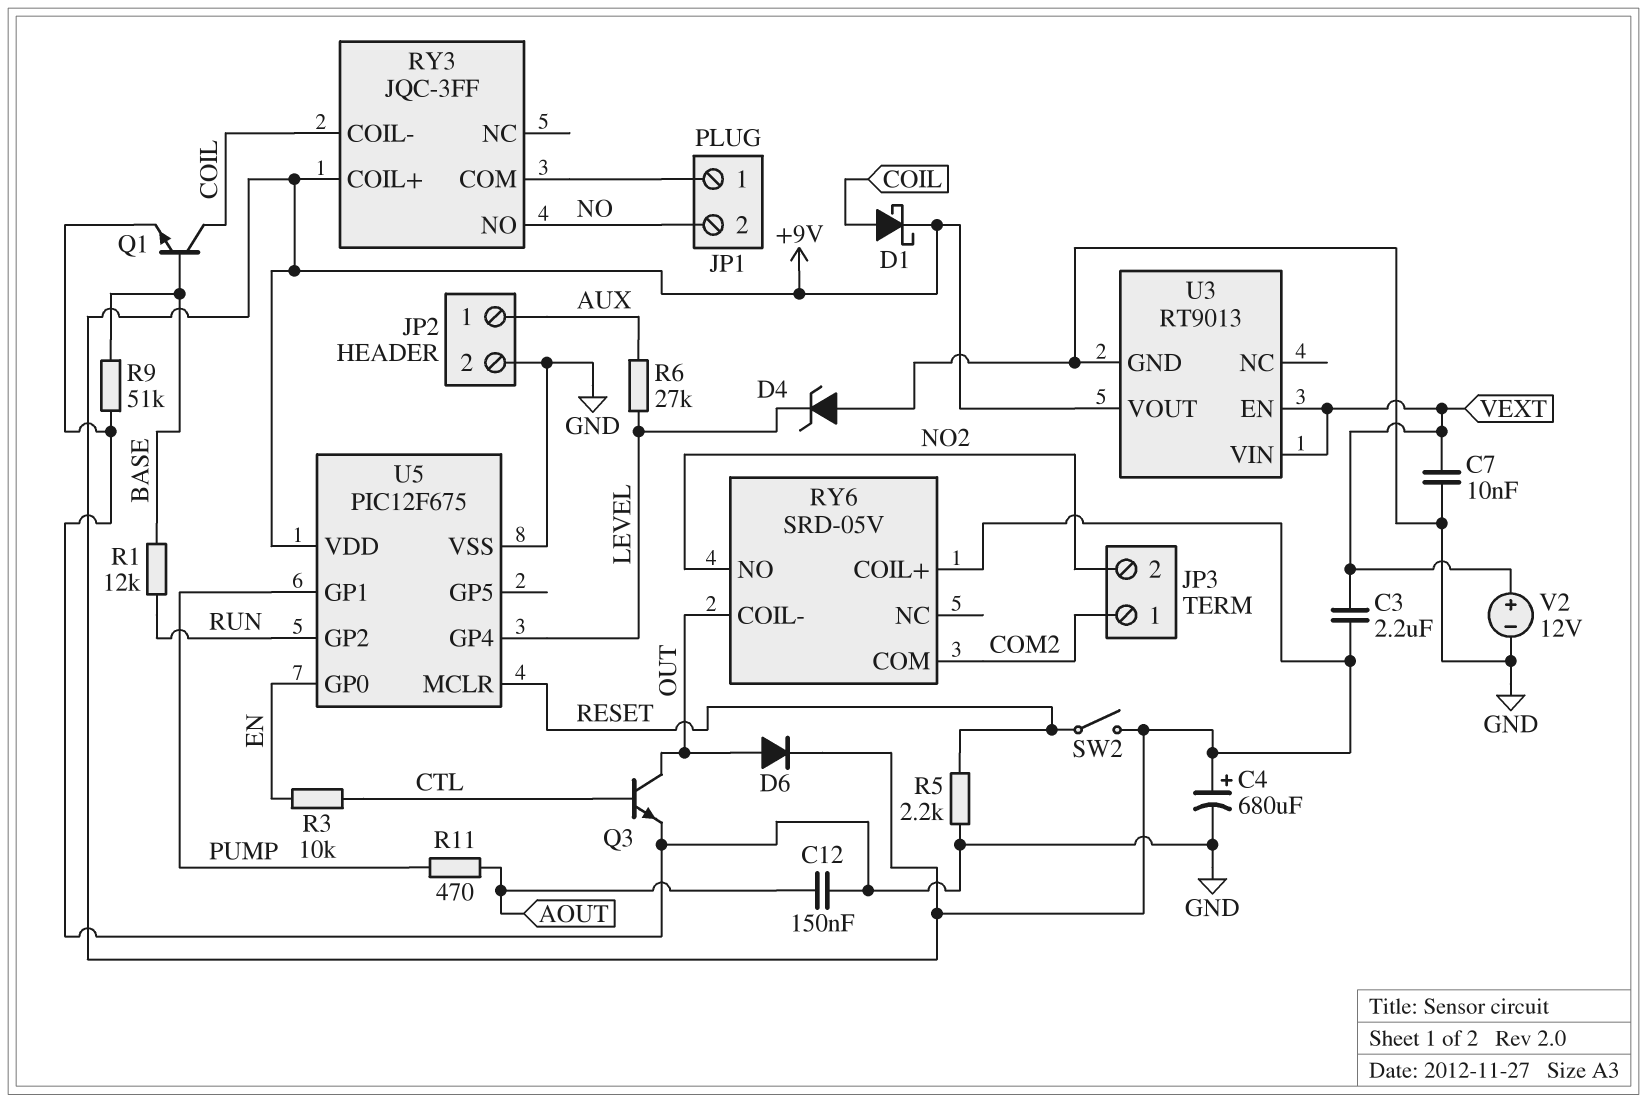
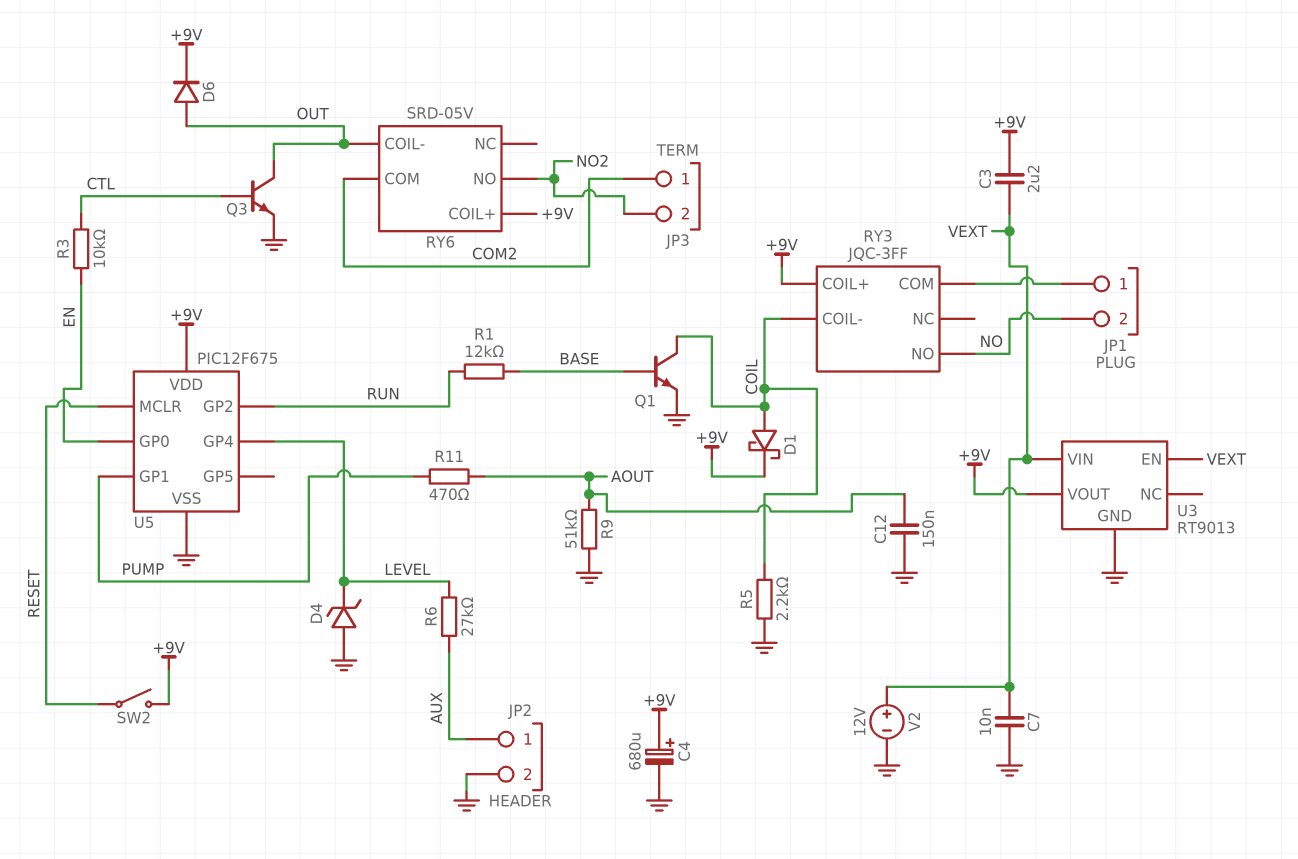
R5: 2.2k (GND, RESET) -> 2.2k (COIL, GND)
R9: 51k (BASE, GND) -> 51k (AOUT, GND)

